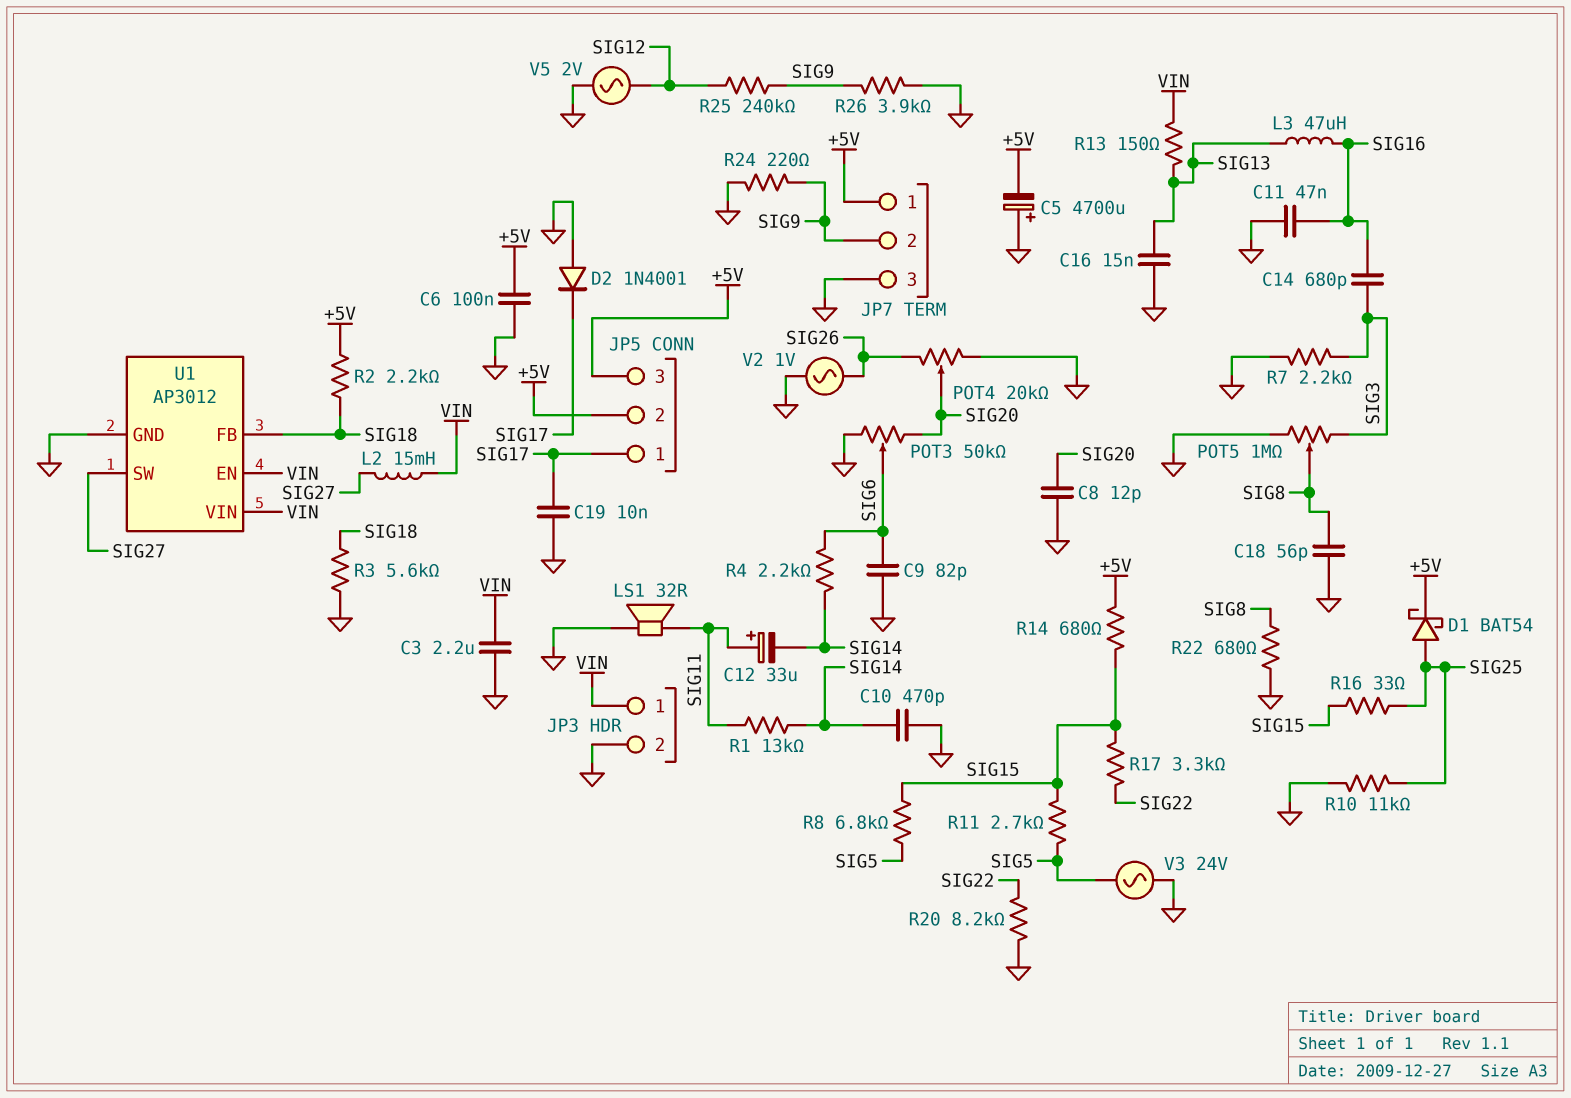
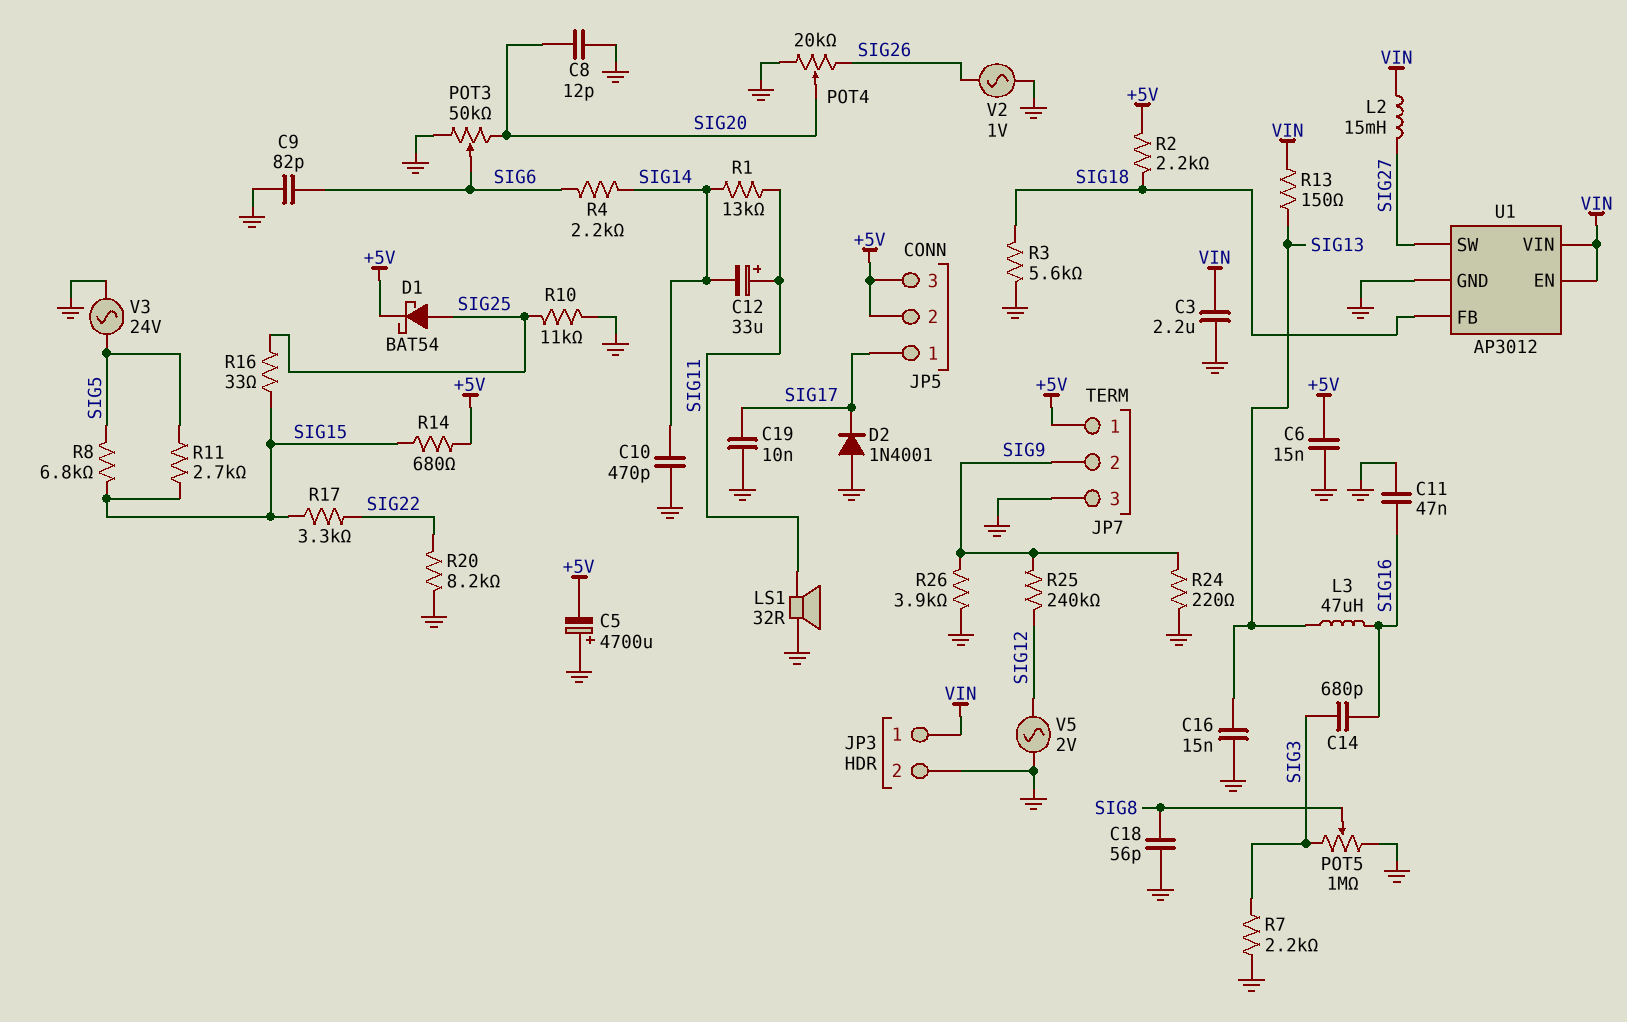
C6: 100nF (+5V, GND) -> 15nF (+5V, GND)
R22: 680 (GND, SIG8) -> none

